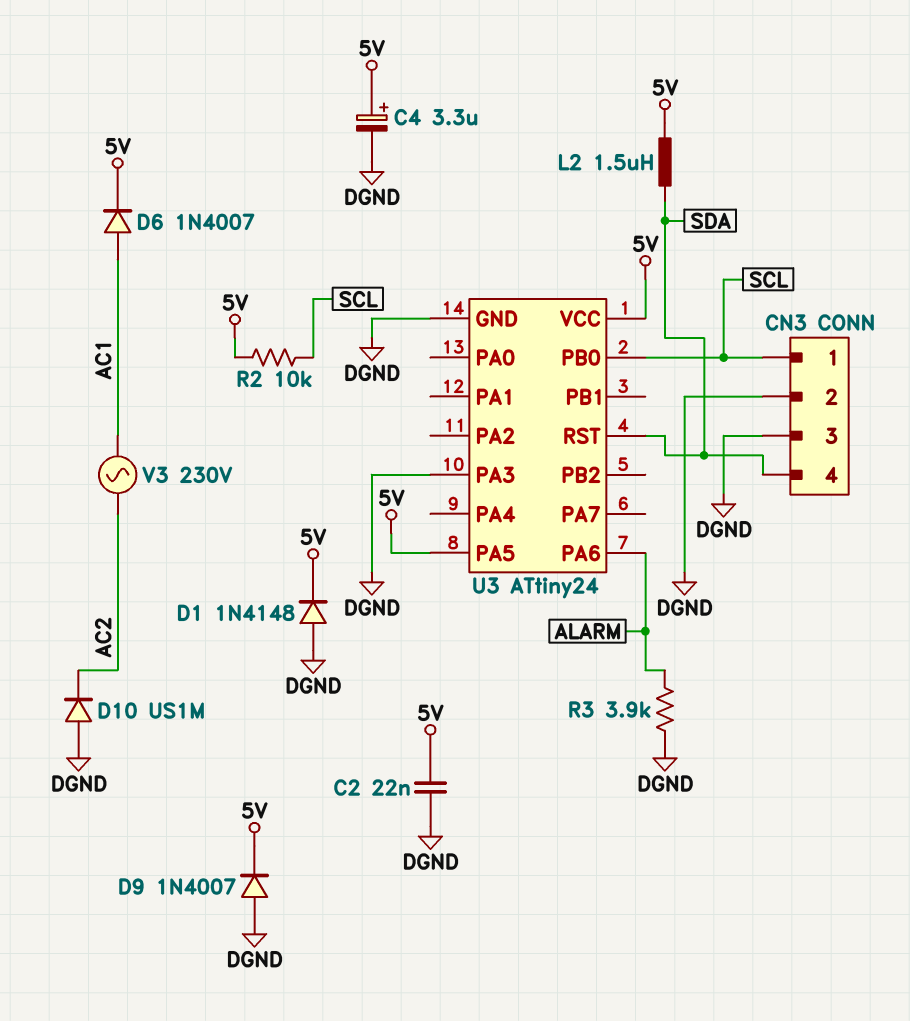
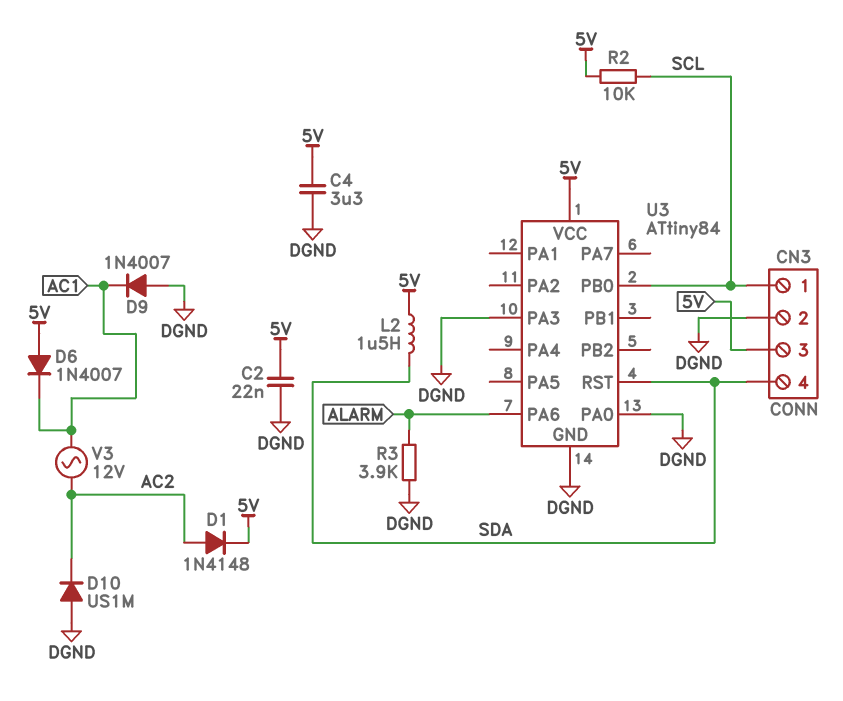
C4: 3.3uF (plus 5V, minus DGND) -> 3.3uF (5V, DGND)
CN3 pin 3: DGND -> 5V
D1: diode 1N4148 (A DGND, K 5V) -> diode 1N4148 (A AC2, K 5V)
D6: diode 1N4007 (A AC1, K 5V) -> diode 1N4007 (A 5V, K AC1)
D9: diode 1N4007 (A DGND, K 5V) -> diode 1N4007 (A DGND, K AC1)
U3: ATtiny24 -> ATtiny84
U3 pin PA0: none -> DGND
U3 pin PA5: 5V -> none
V3: AC 230V (AC1, AC2) -> AC 12V (AC1, AC2)

